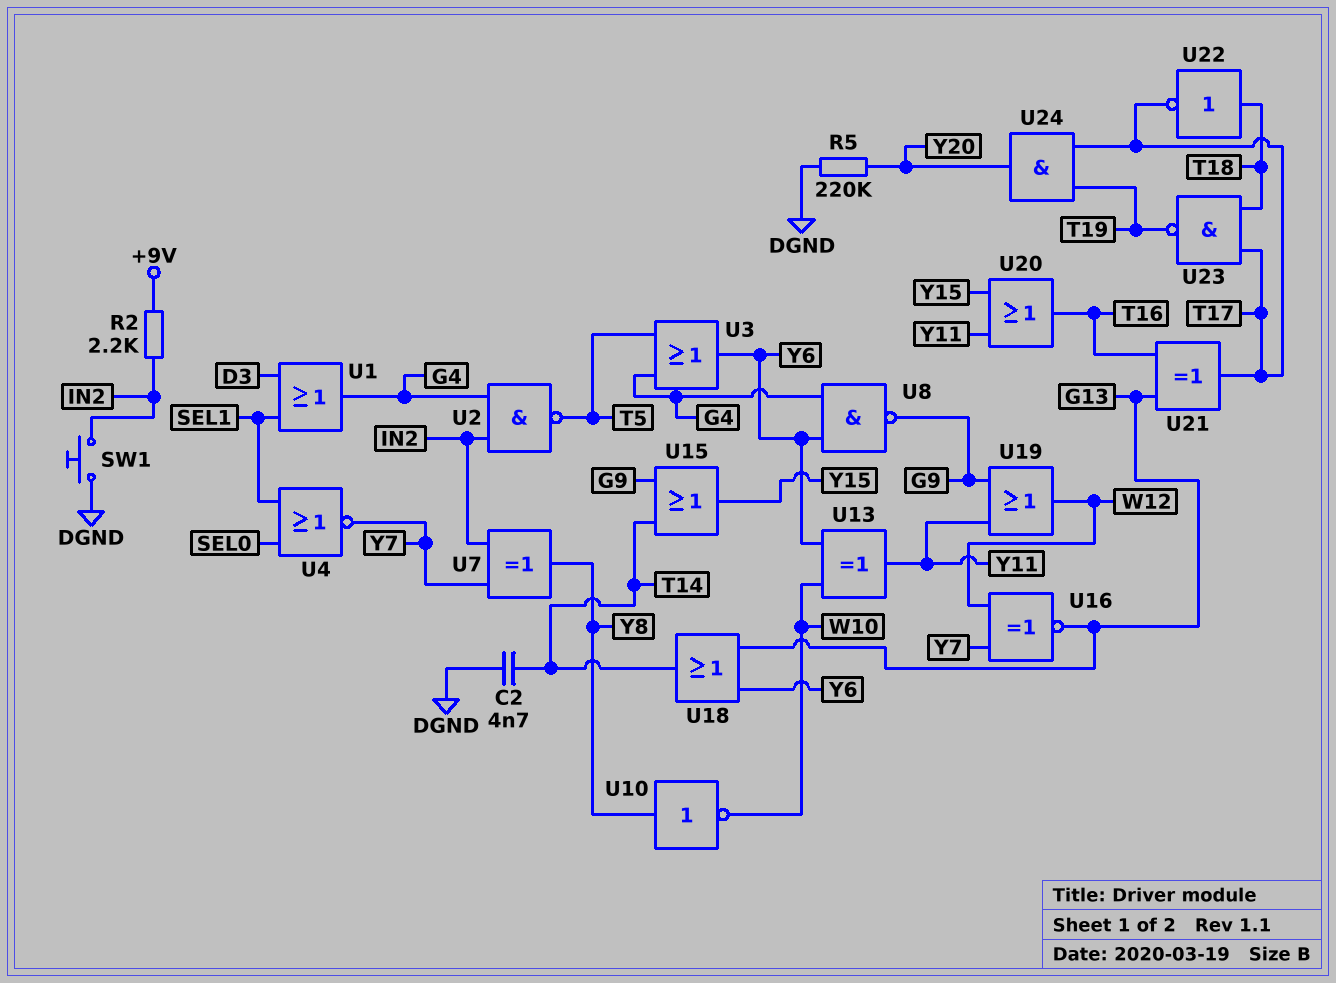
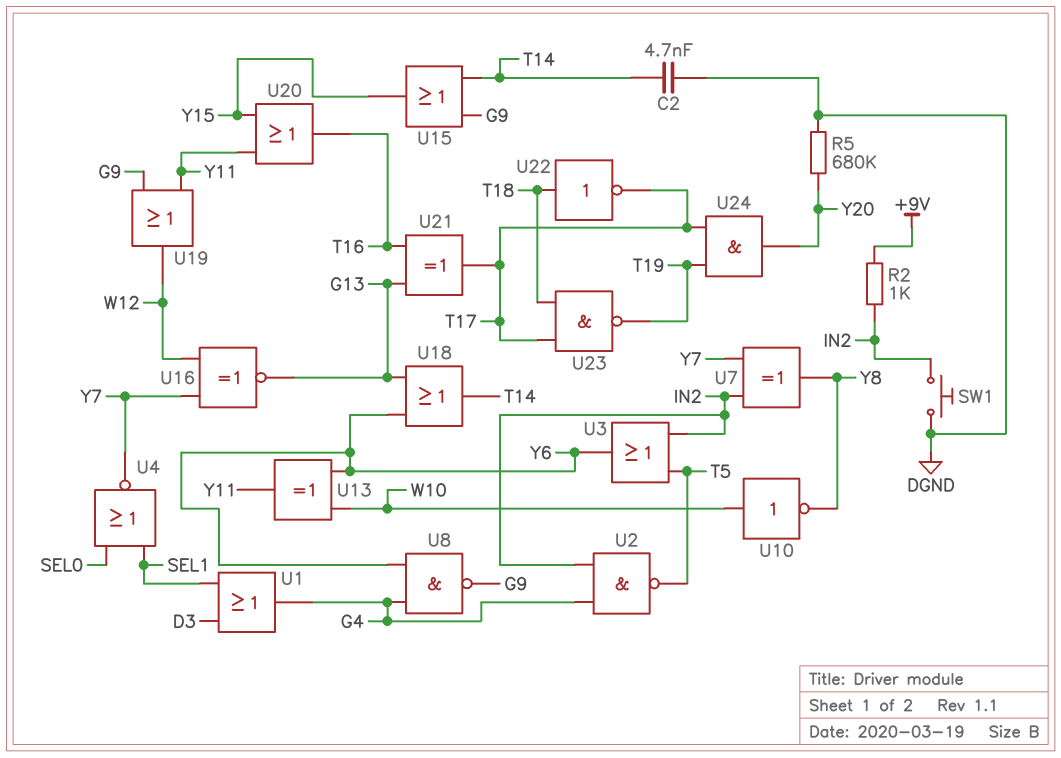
R2: 2.2k (+9V, IN2) -> 1k (+9V, IN2)
R5: 220k (DGND, Y20) -> 680k (DGND, Y20)
U3: OR (in G4, in T5, out Y6) -> OR (in IN2, in T5, out Y6)
U10: NOT (in Y8, out W10) -> NOT (in W10, out Y8)

